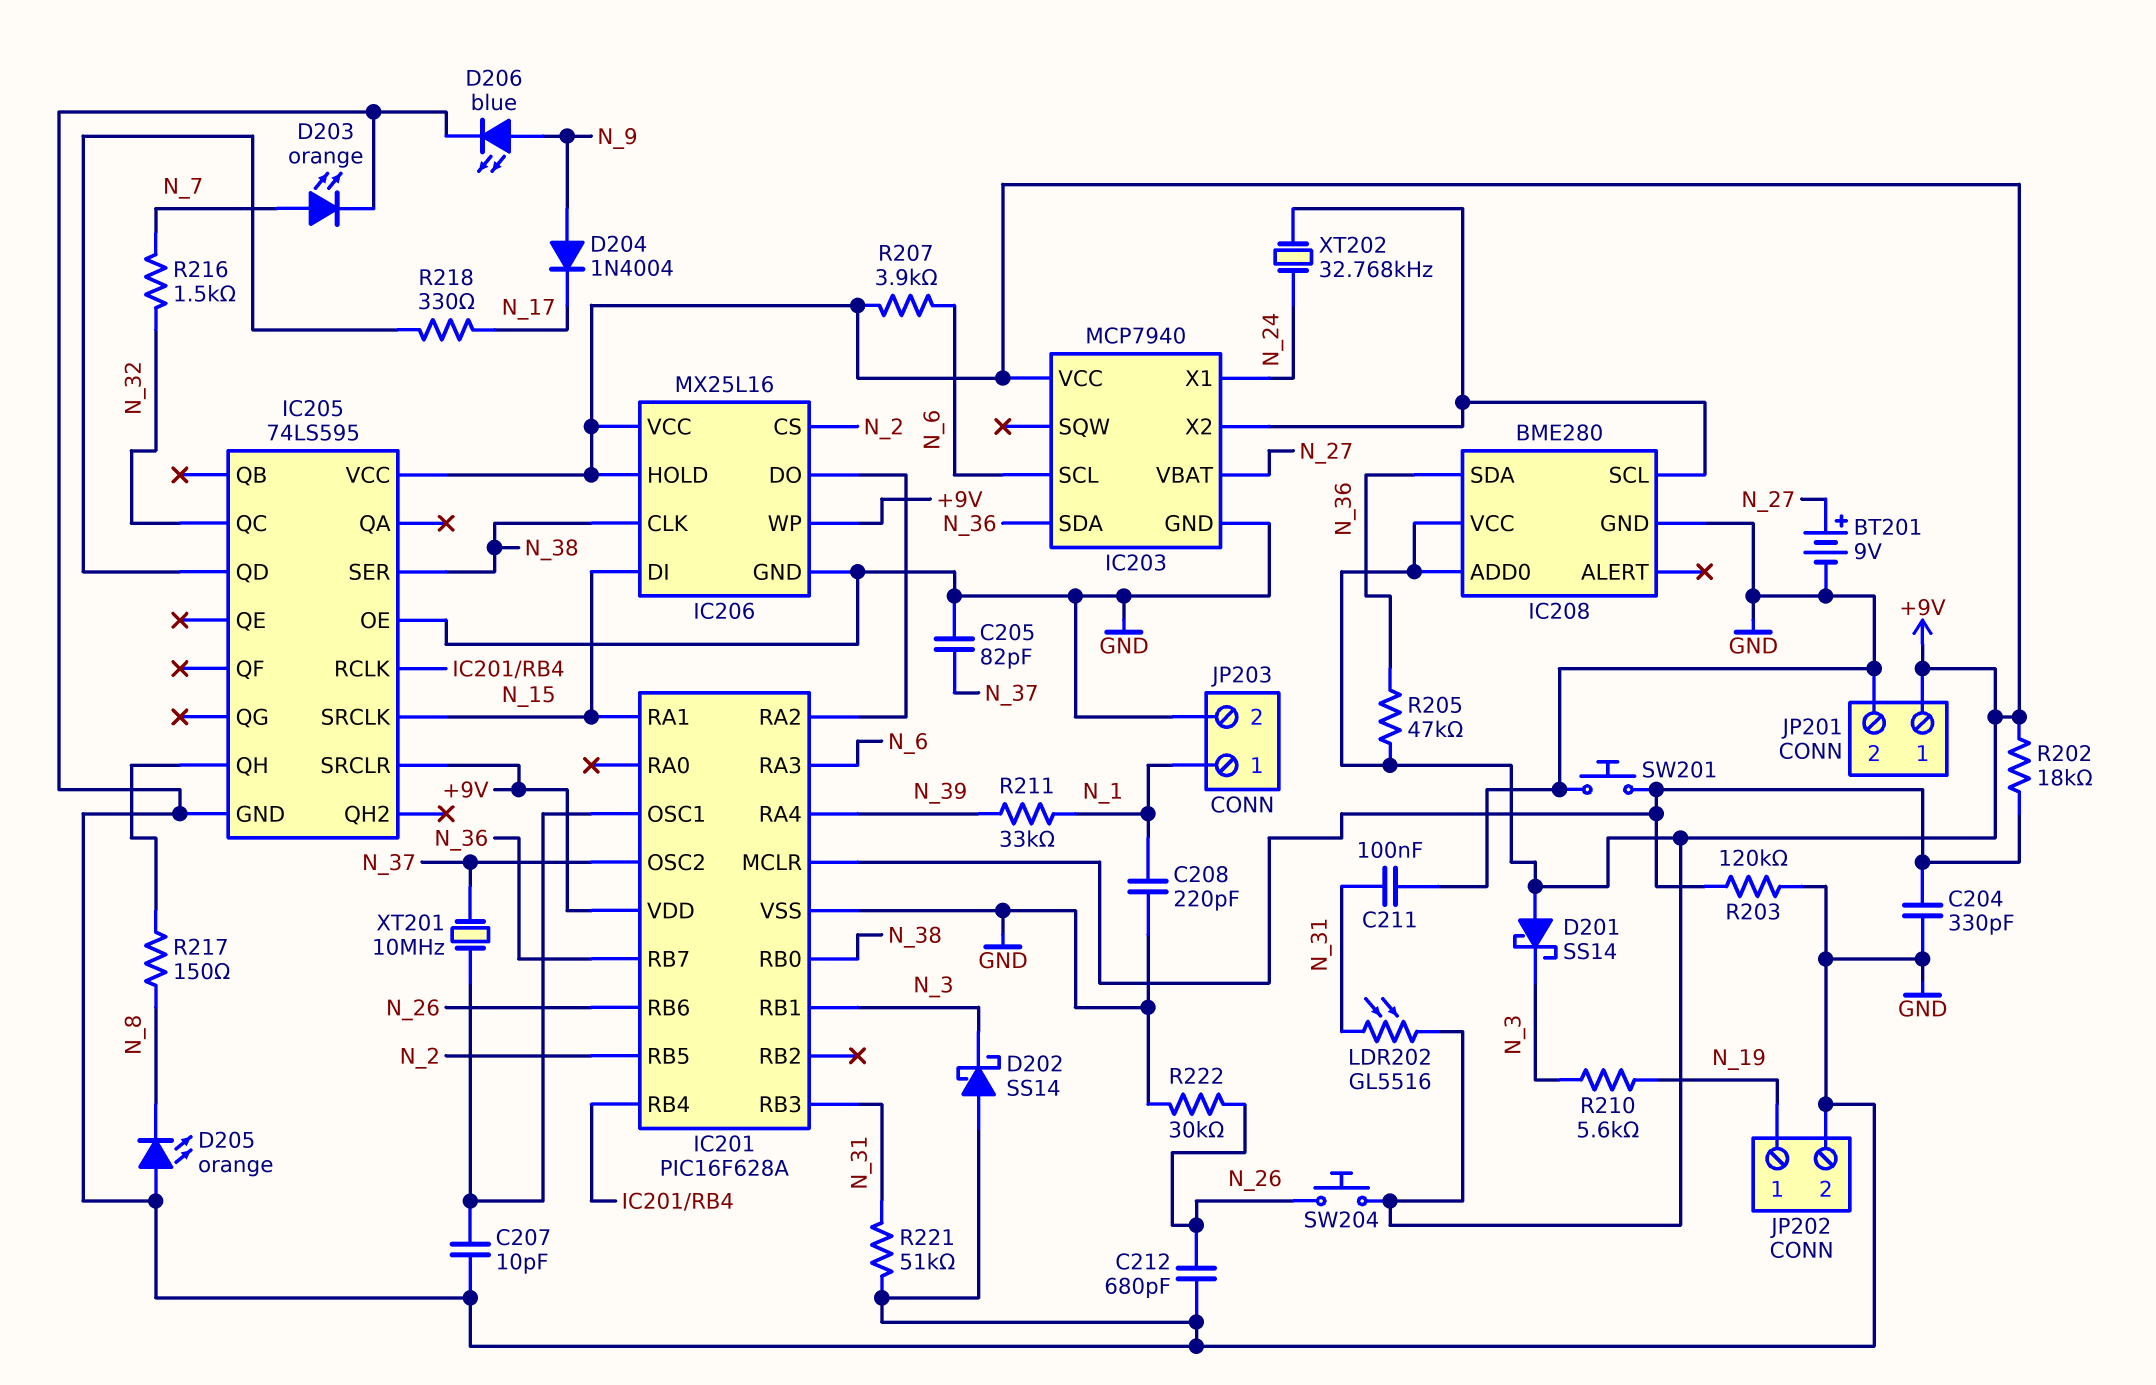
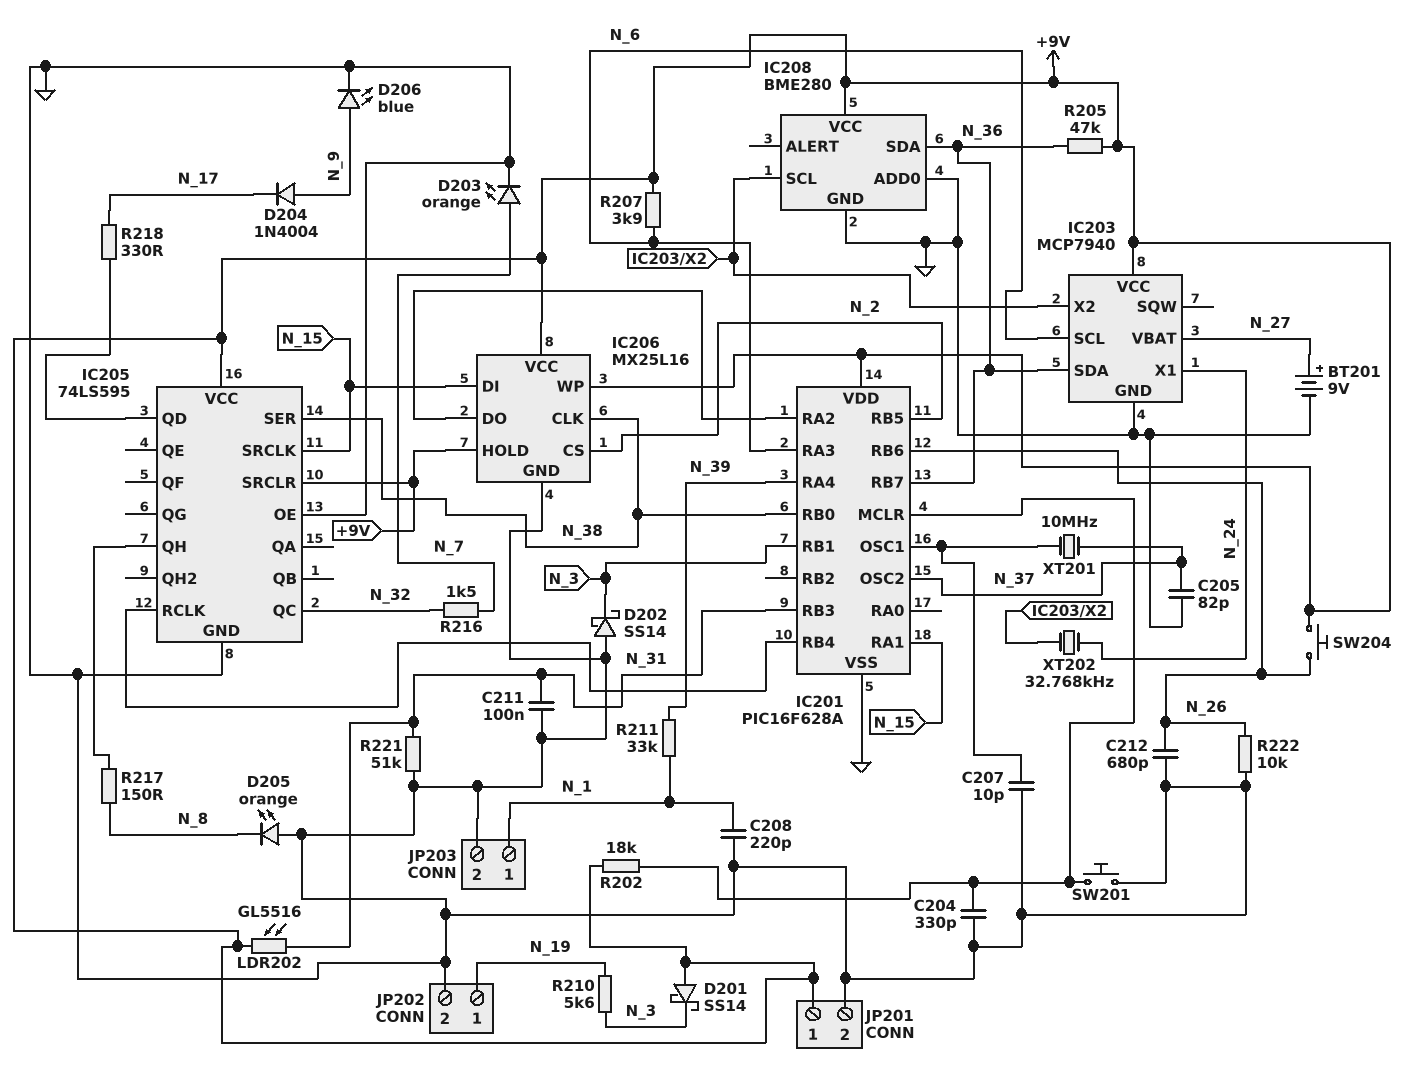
IC208 pin ADD0: +9V -> GND
R203: 120k (GND, IC201/MCLR) -> none
R222: 30k (GND, N_26) -> 10k (GND, N_26)

